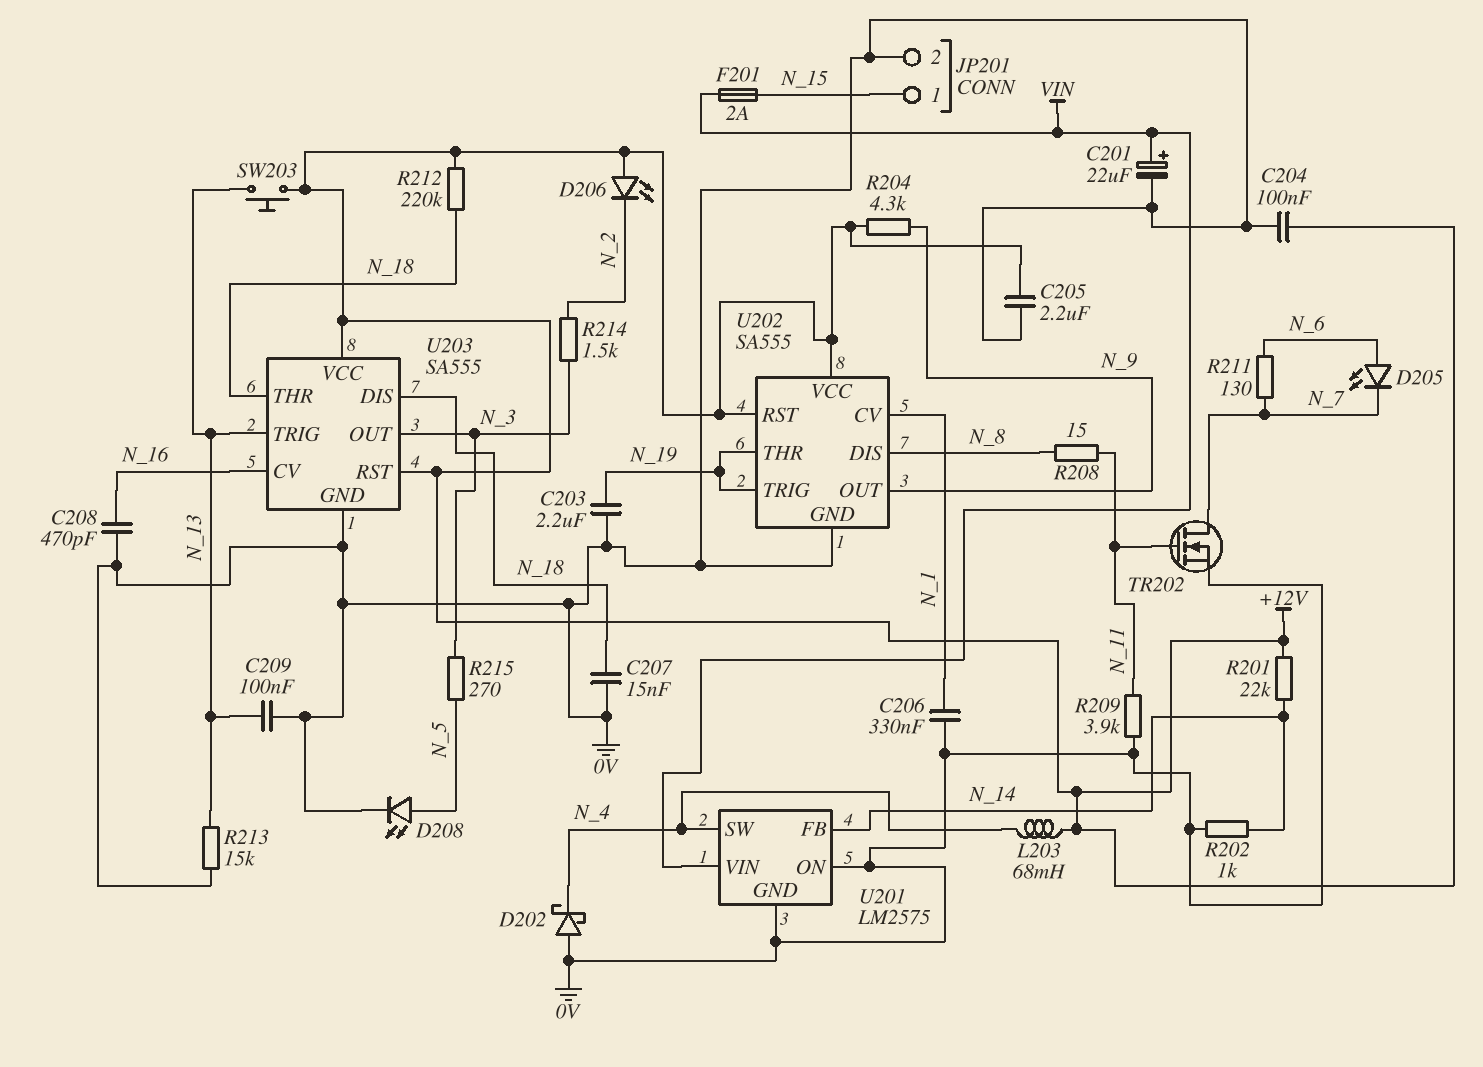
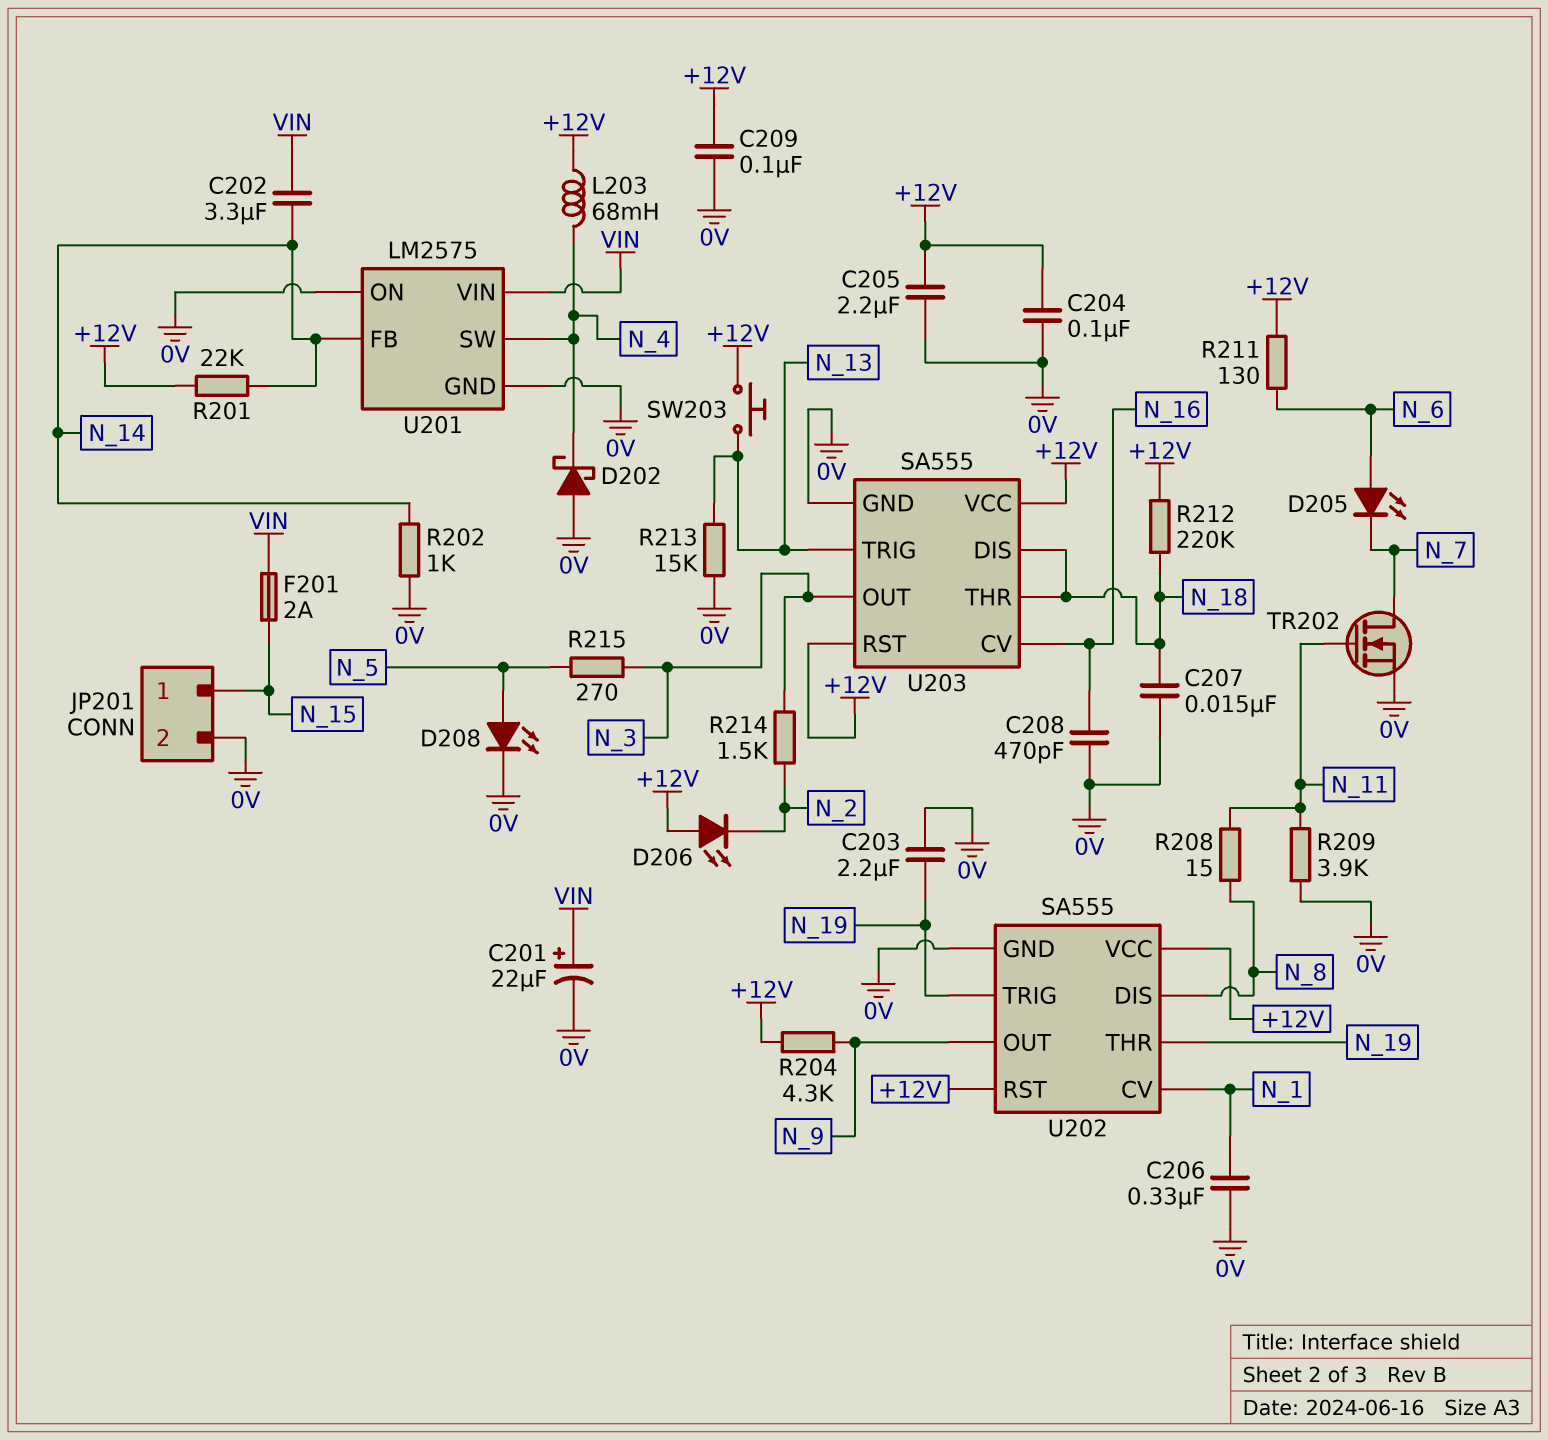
C202: none -> 3.3uF (N_14, VIN)
C209: 100nF (0V, N_13) -> 100nF (+12V, 0V)
R211: 130 (N_6, N_7) -> 130 (+12V, N_6)

